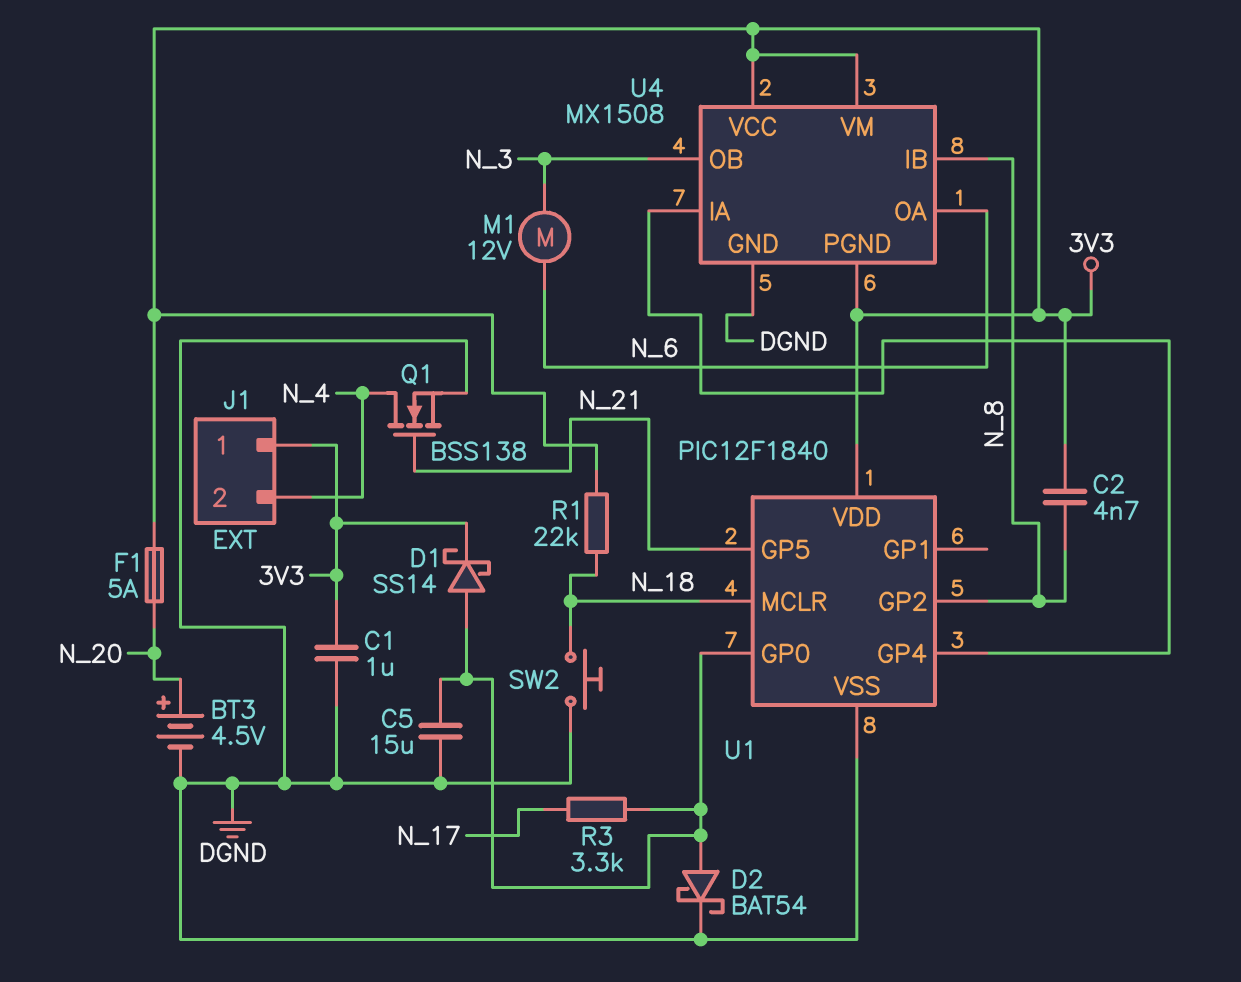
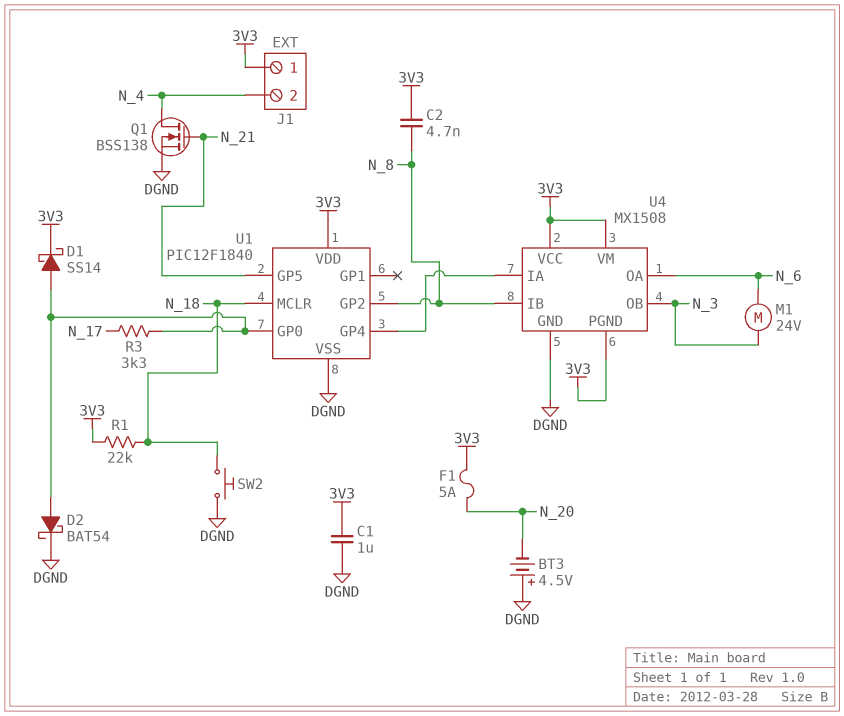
BT3: 4.5V (plus N_20, minus DGND) -> 4.5V (plus DGND, minus N_20)
C5: 15uF (DGND, U1/GP0) -> none
M1: motor 12V (N_3, N_6) -> motor 24V (N_3, N_6)

